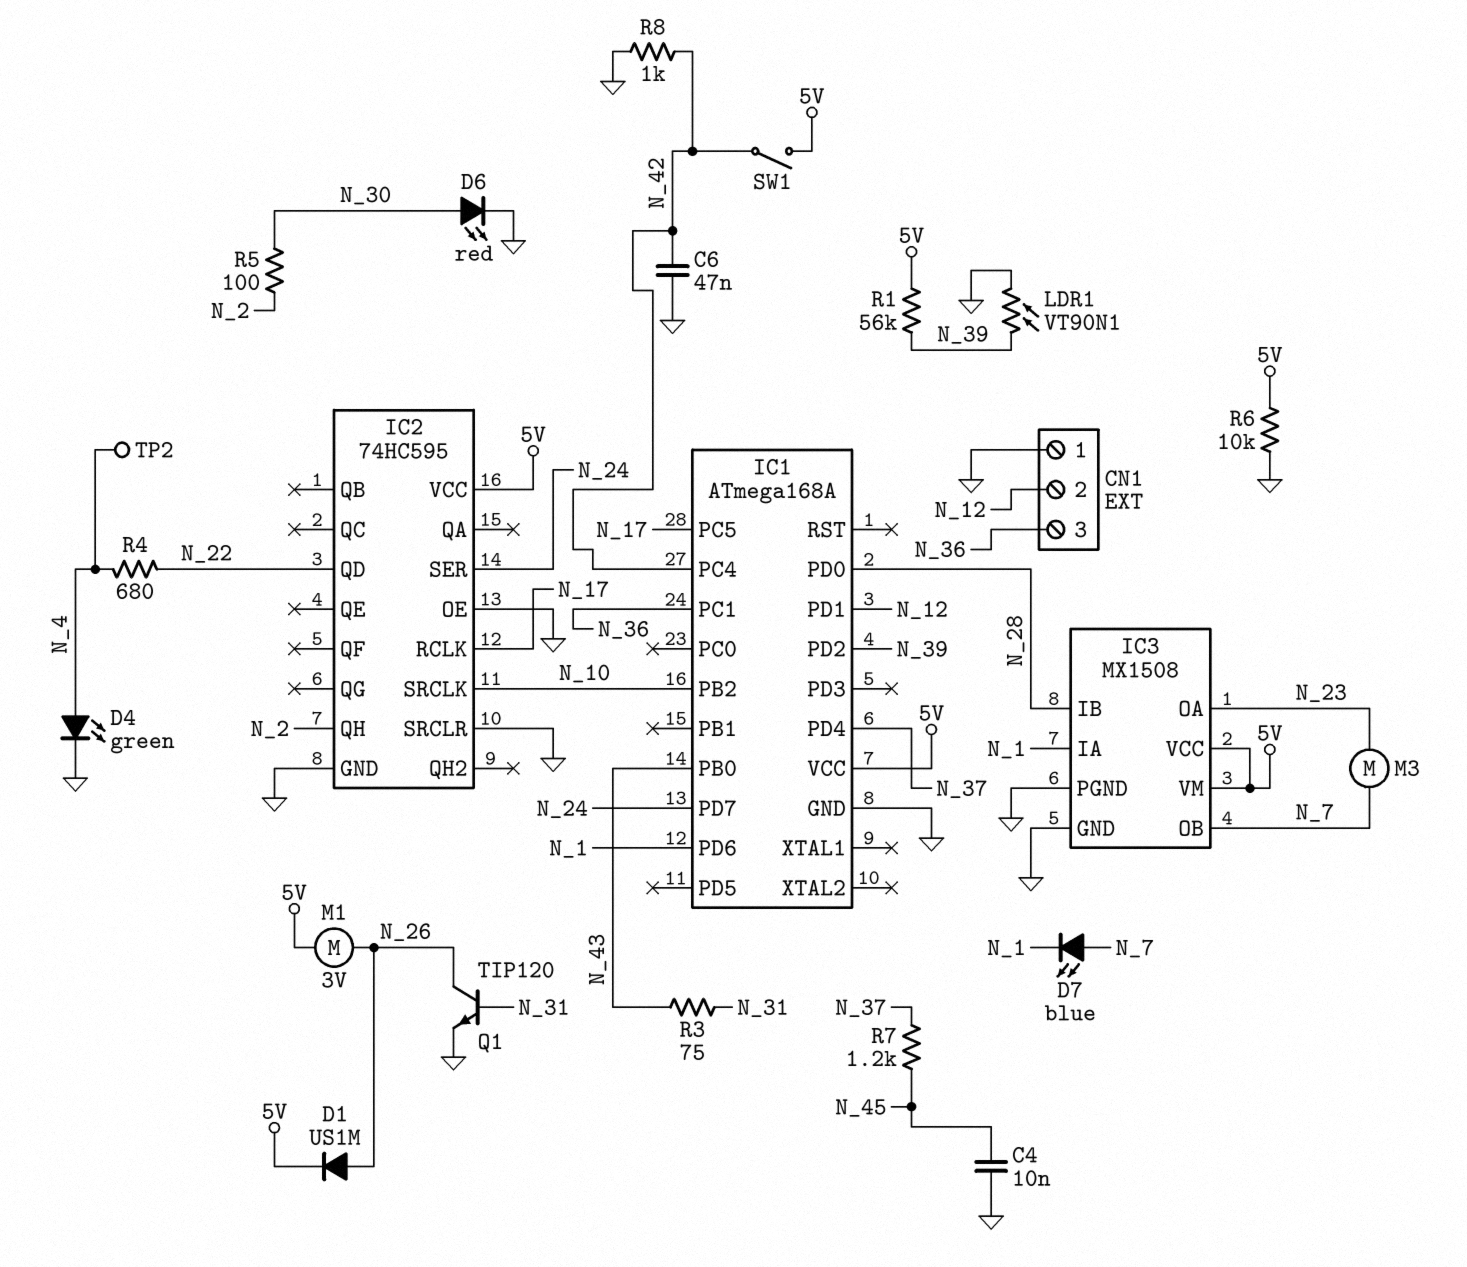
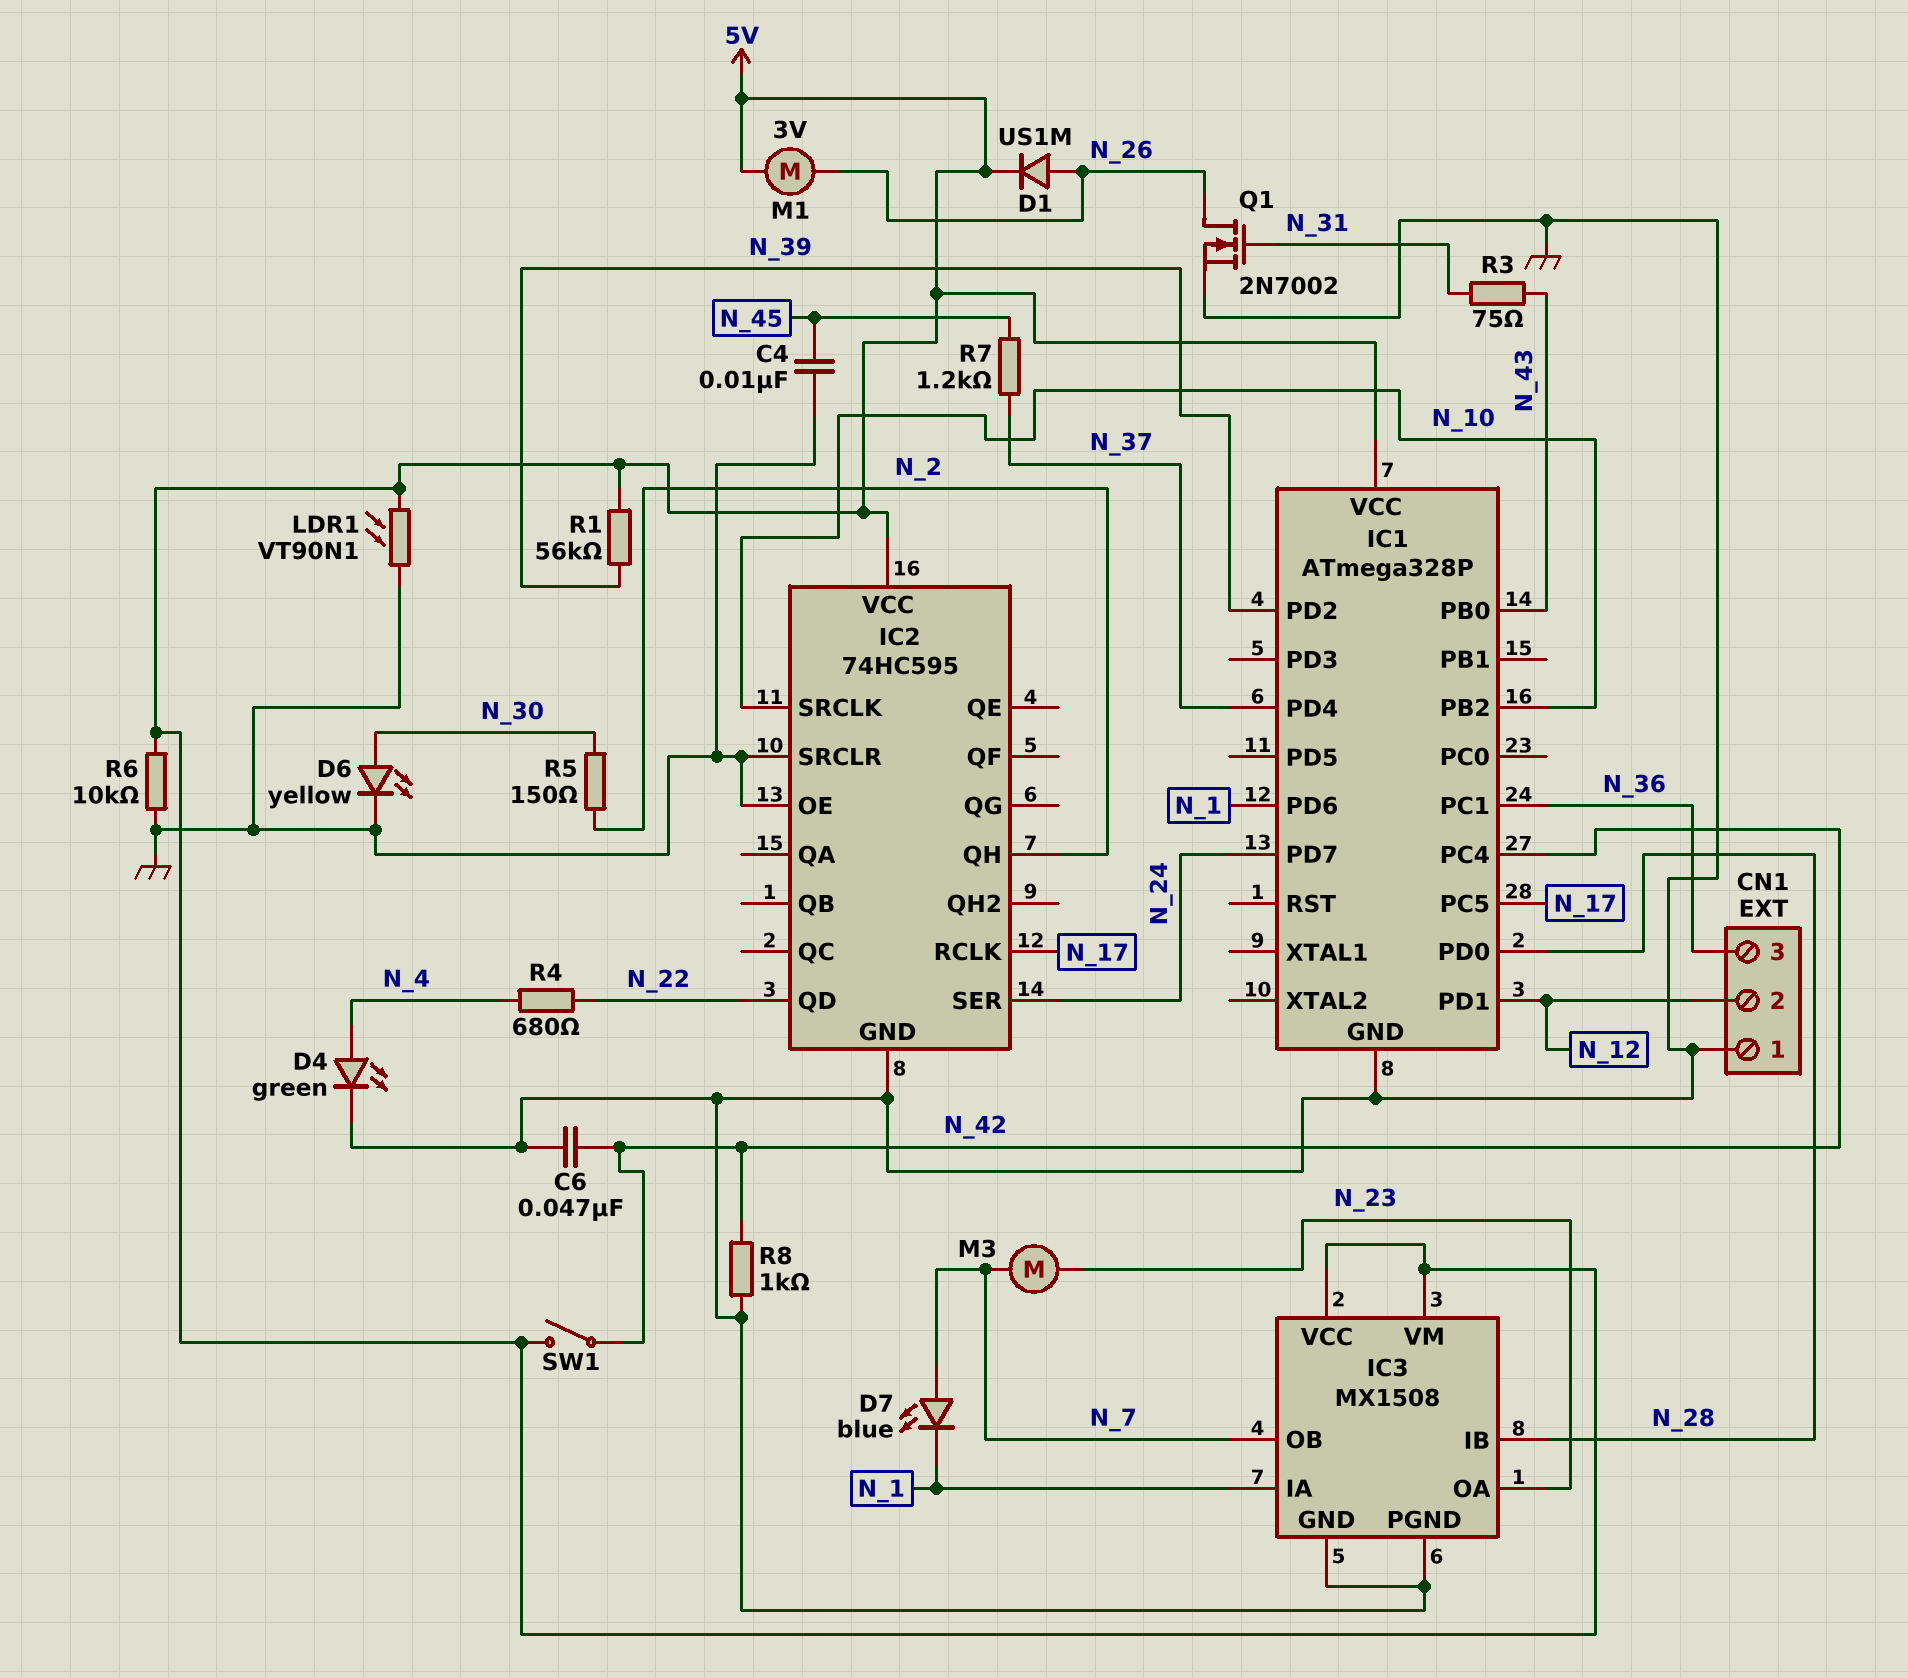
D6: LED red (A N_30, K GND) -> LED yellow (A N_30, K GND)
IC1: ATmega168A -> ATmega328P
LDR1: VT90N1 (GND, N_39) -> VT90N1 (5V, GND)
Q1: NPN TIP120 (B N_31, C N_26, E GND) -> NMOS 2N7002 (G N_31, D N_26, S GND)
R5: 100 (N_2, N_30) -> 150 (N_2, N_30)
TP2: test point (N_4) -> none

